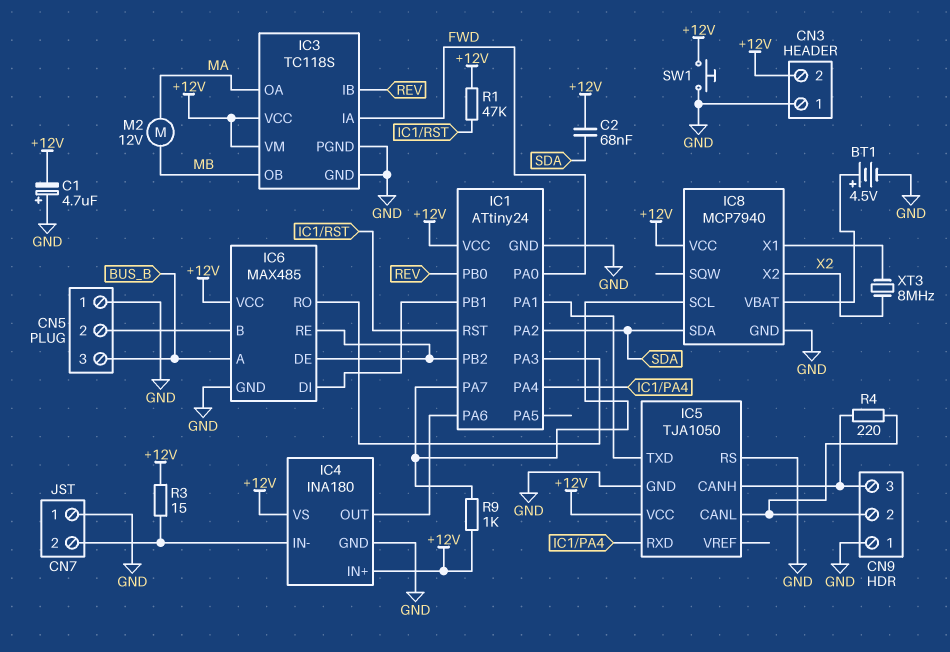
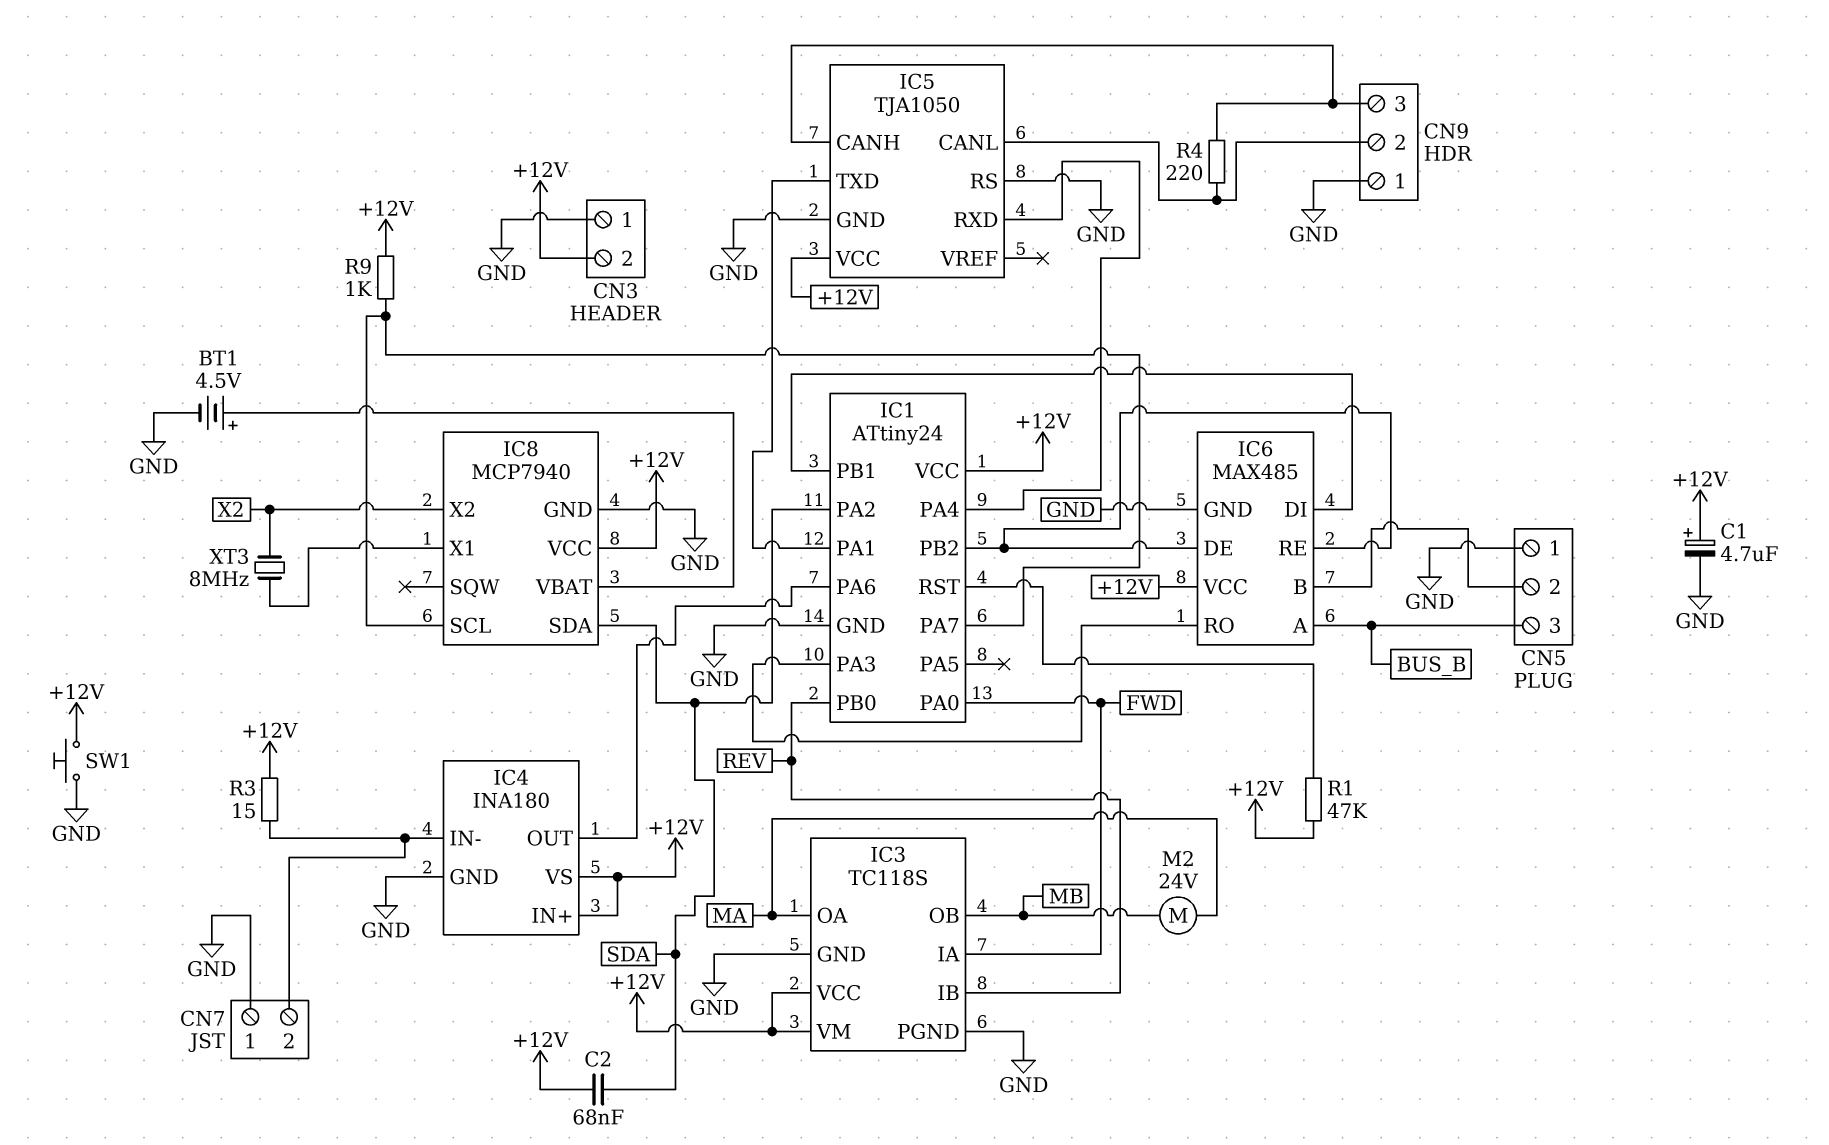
C1: 4.7uF (plus GND, minus +12V) -> 4.7uF (plus +12V, minus GND)
M2: motor 12V (MA, MB) -> motor 24V (MA, MB)

